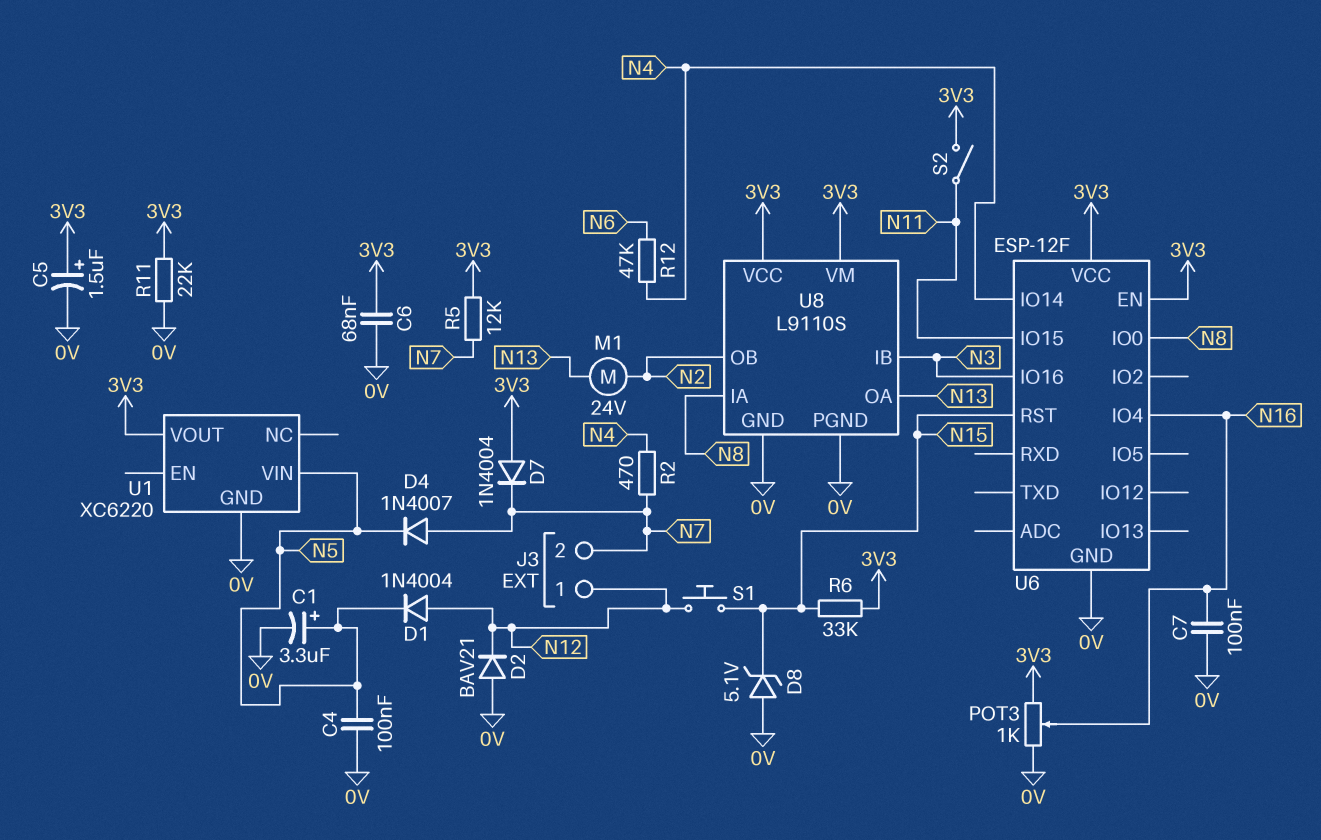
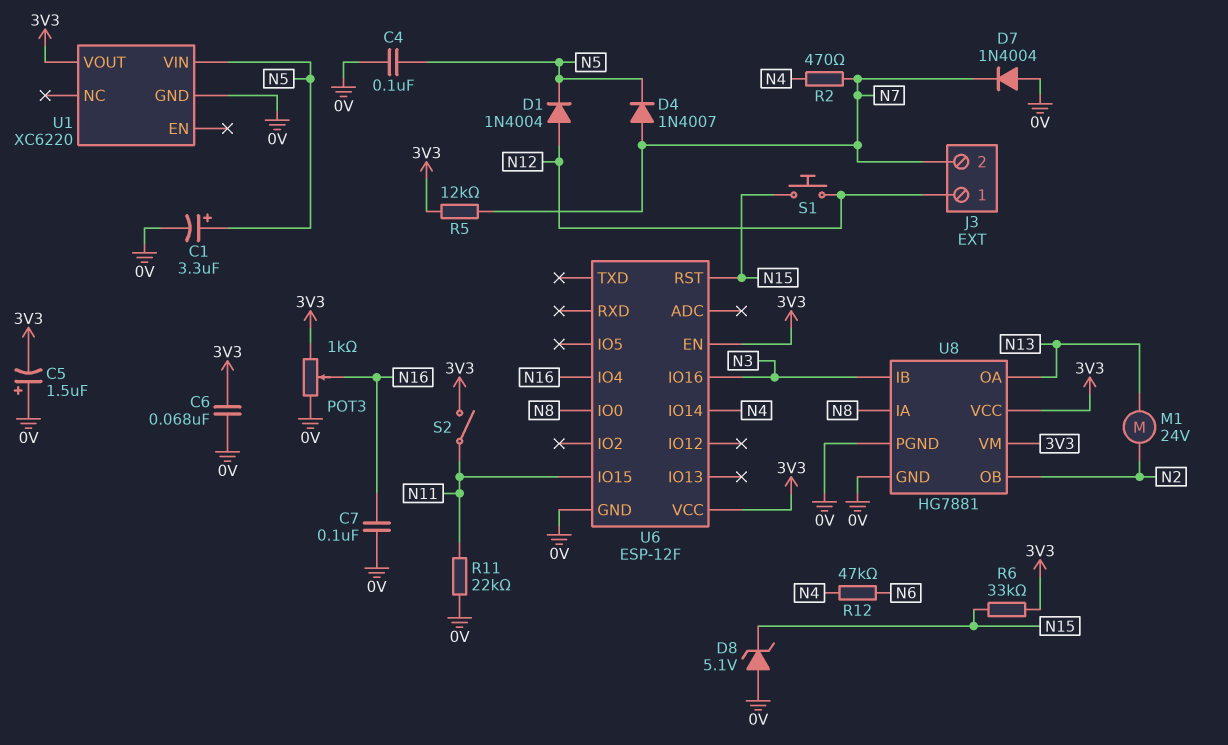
C5: 1.5uF (plus 3V3, minus 0V) -> 1.5uF (plus 0V, minus 3V3)
D2: diode BAV21 (A 0V, K N12) -> none
D7: diode 1N4004 (A 3V3, K N7) -> diode 1N4004 (A 0V, K N7)
R11: 22k (0V, 3V3) -> 22k (0V, N11)
U8: L9110S -> HG7881

